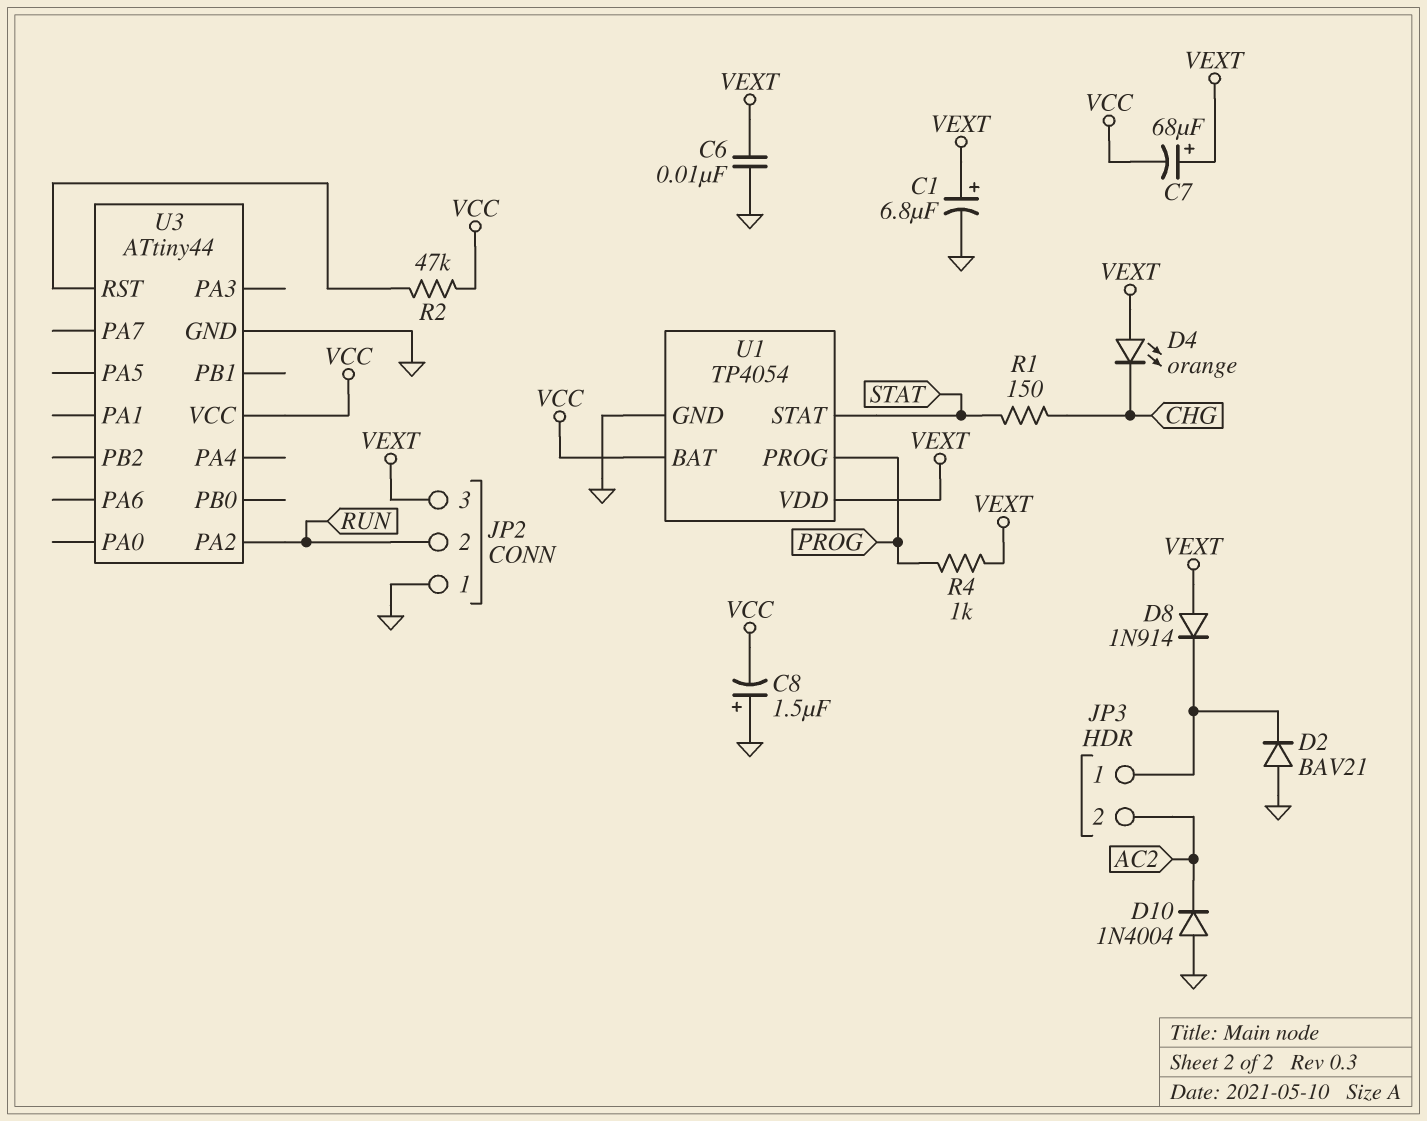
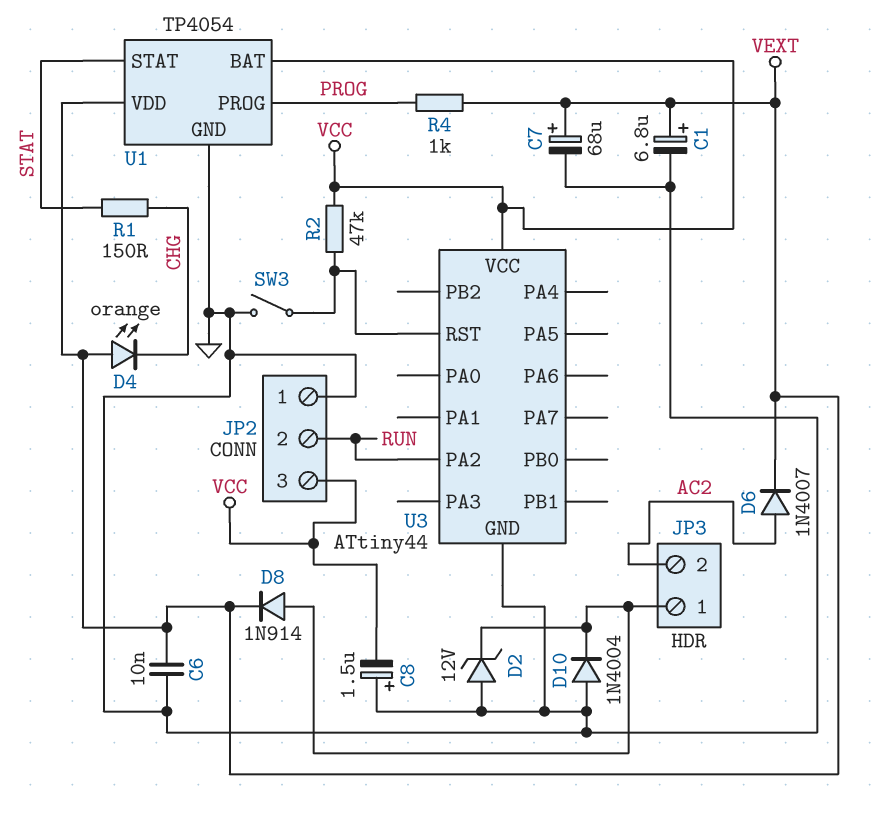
C7: 68uF (plus VEXT, minus VCC) -> 68uF (plus VEXT, minus GND)
D2: diode BAV21 (A GND, K JP3/1) -> zener 12V (A GND, K JP3/1)
D6: none -> diode 1N4007 (A AC2, K VEXT)
D8: diode 1N914 (A VEXT, K JP3/1) -> diode 1N914 (A JP3/1, K VEXT)
D10: diode 1N4004 (A GND, K AC2) -> diode 1N4004 (A GND, K JP3/1)
JP2 pin 3: VEXT -> VCC
SW3: none -> switch (GND, U3/RST)

